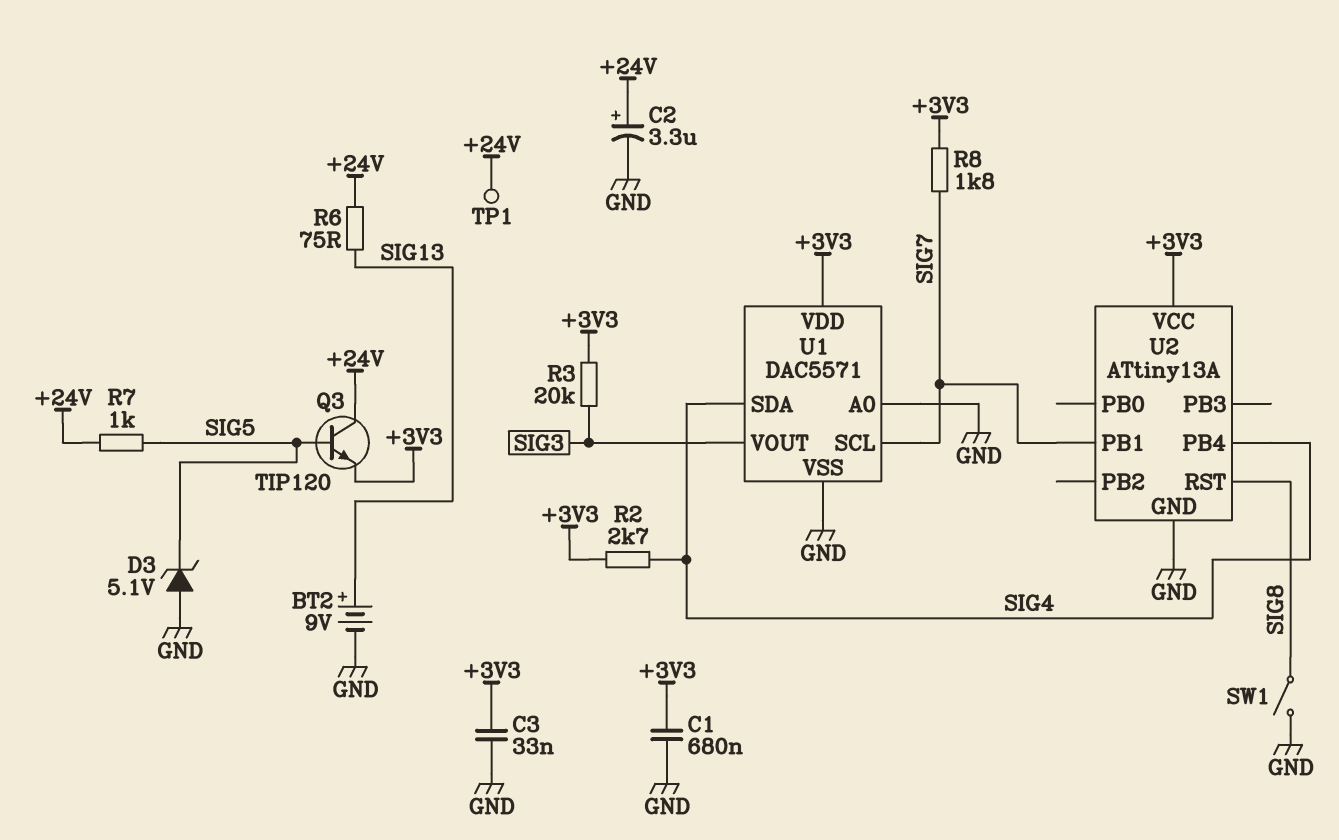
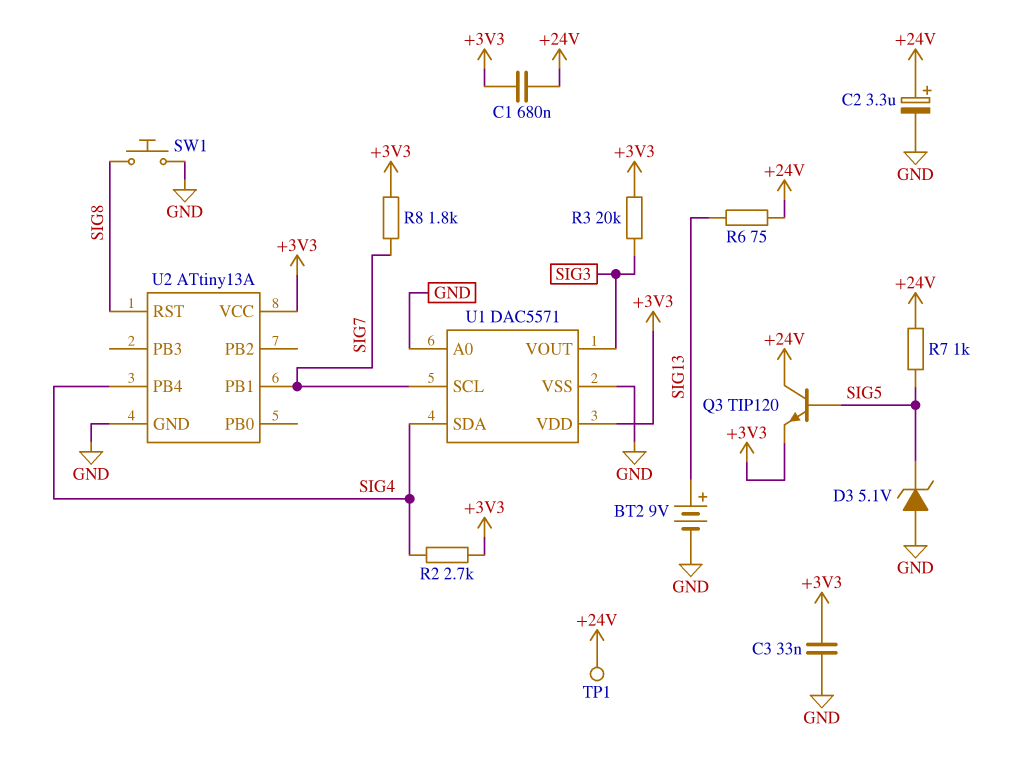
C1: 680nF (+3V3, GND) -> 680nF (+3V3, +24V)
SW1: switch (GND, SIG8) -> button (GND, SIG8)

